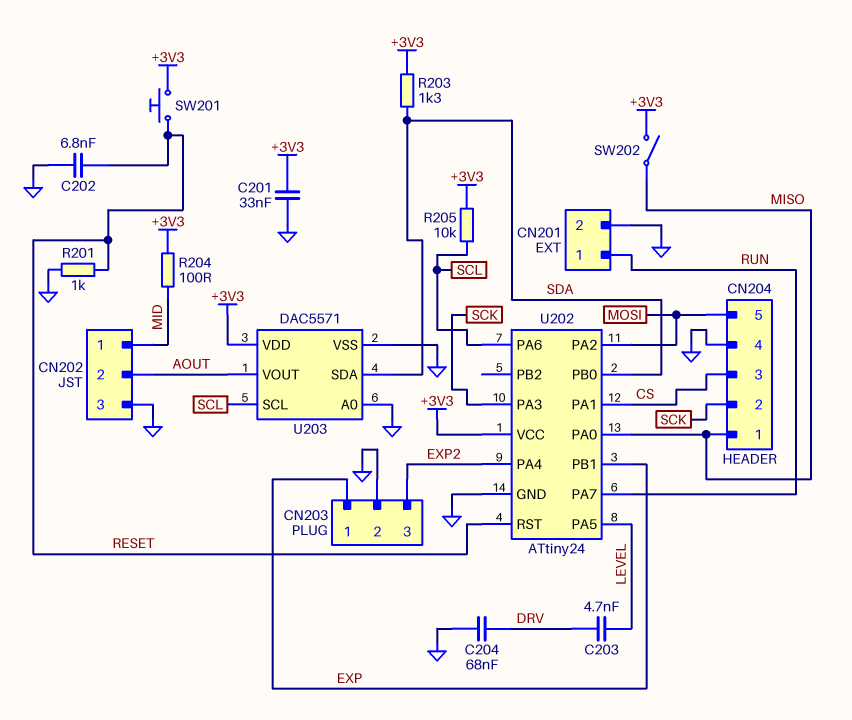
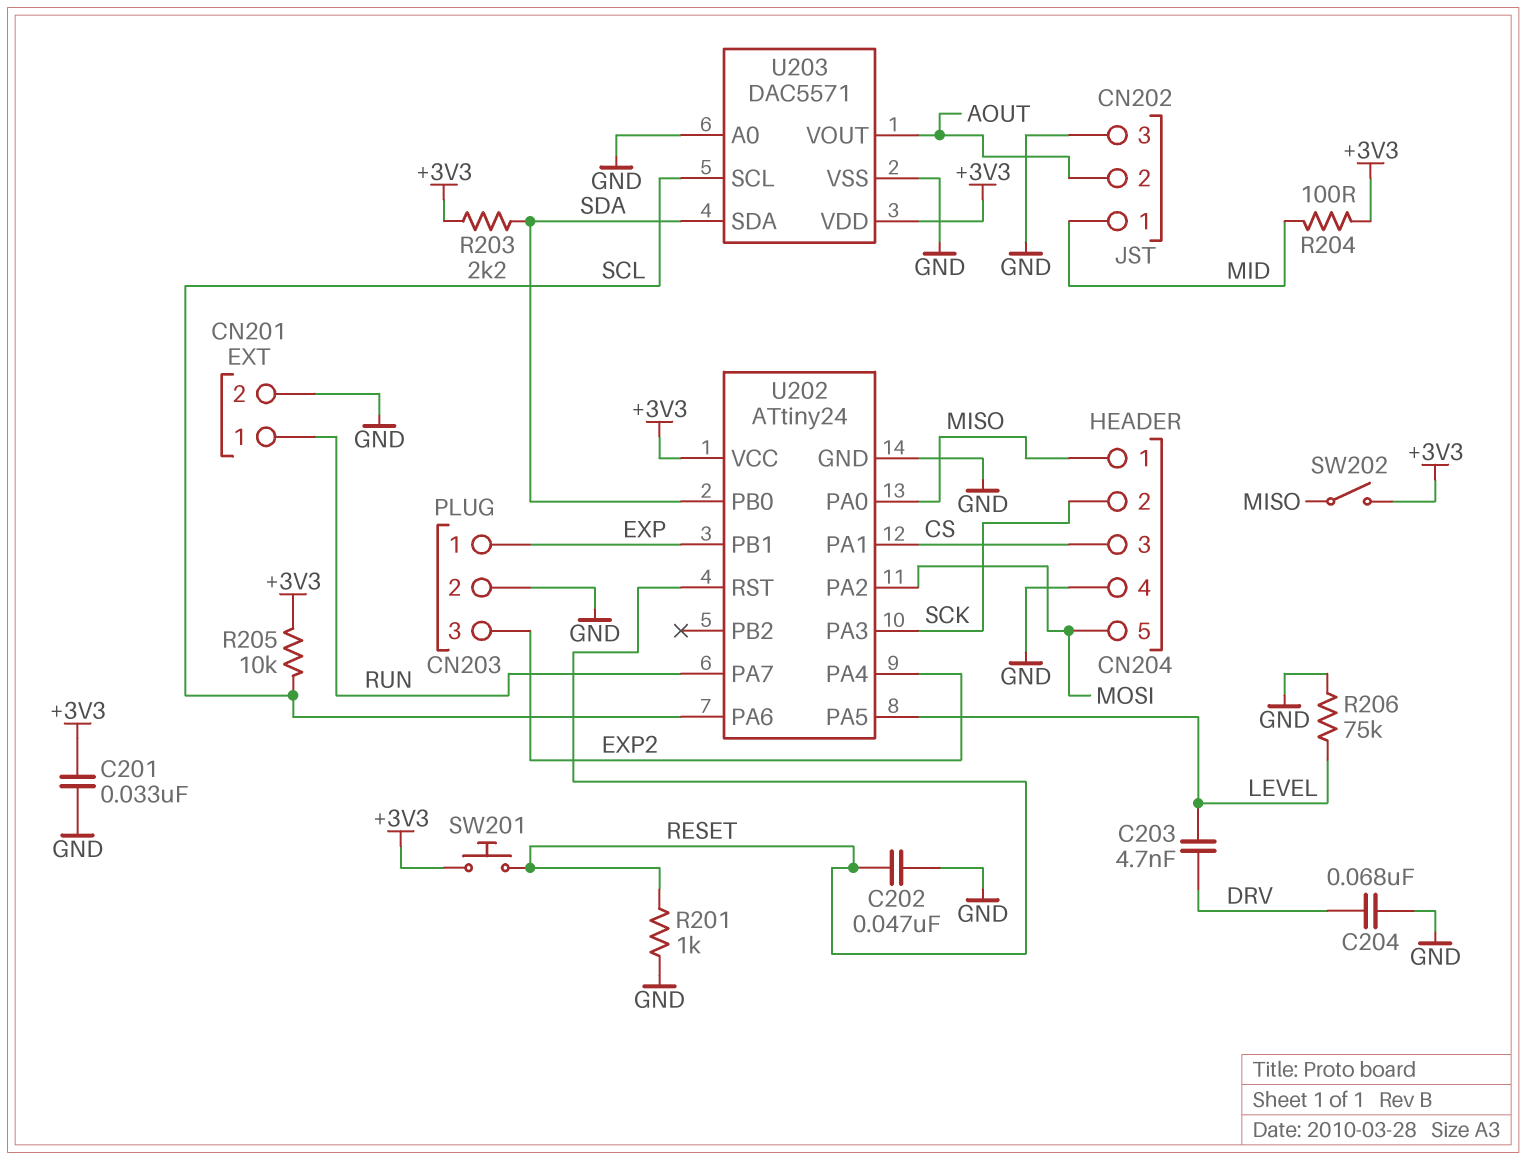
C202: 6.8nF (GND, RESET) -> 47nF (GND, RESET)
R203: 1.3k (+3V3, SDA) -> 2.2k (+3V3, SDA)
R206: none -> 75k (GND, LEVEL)

